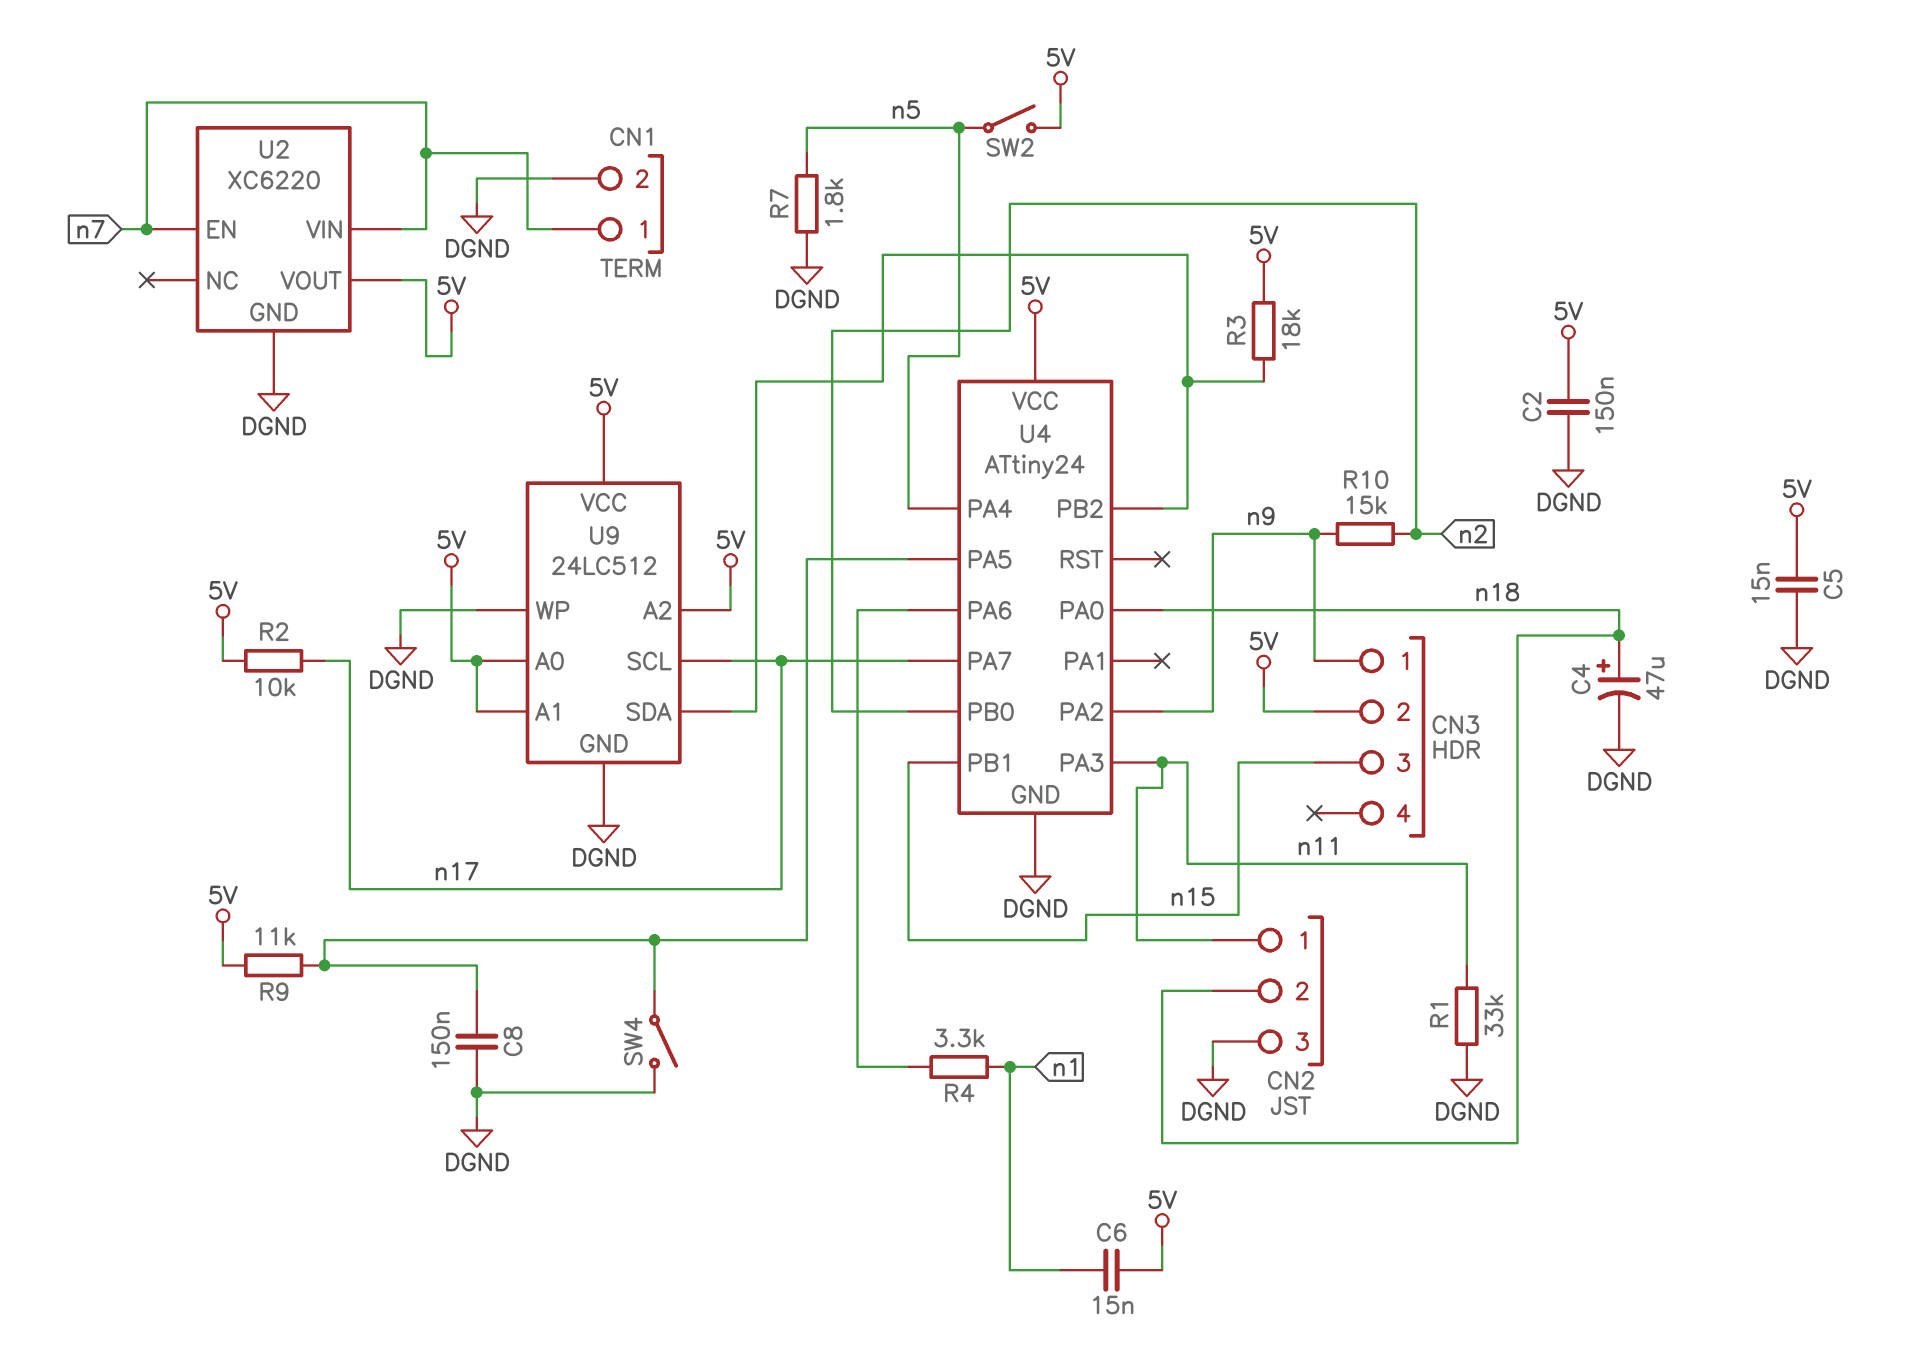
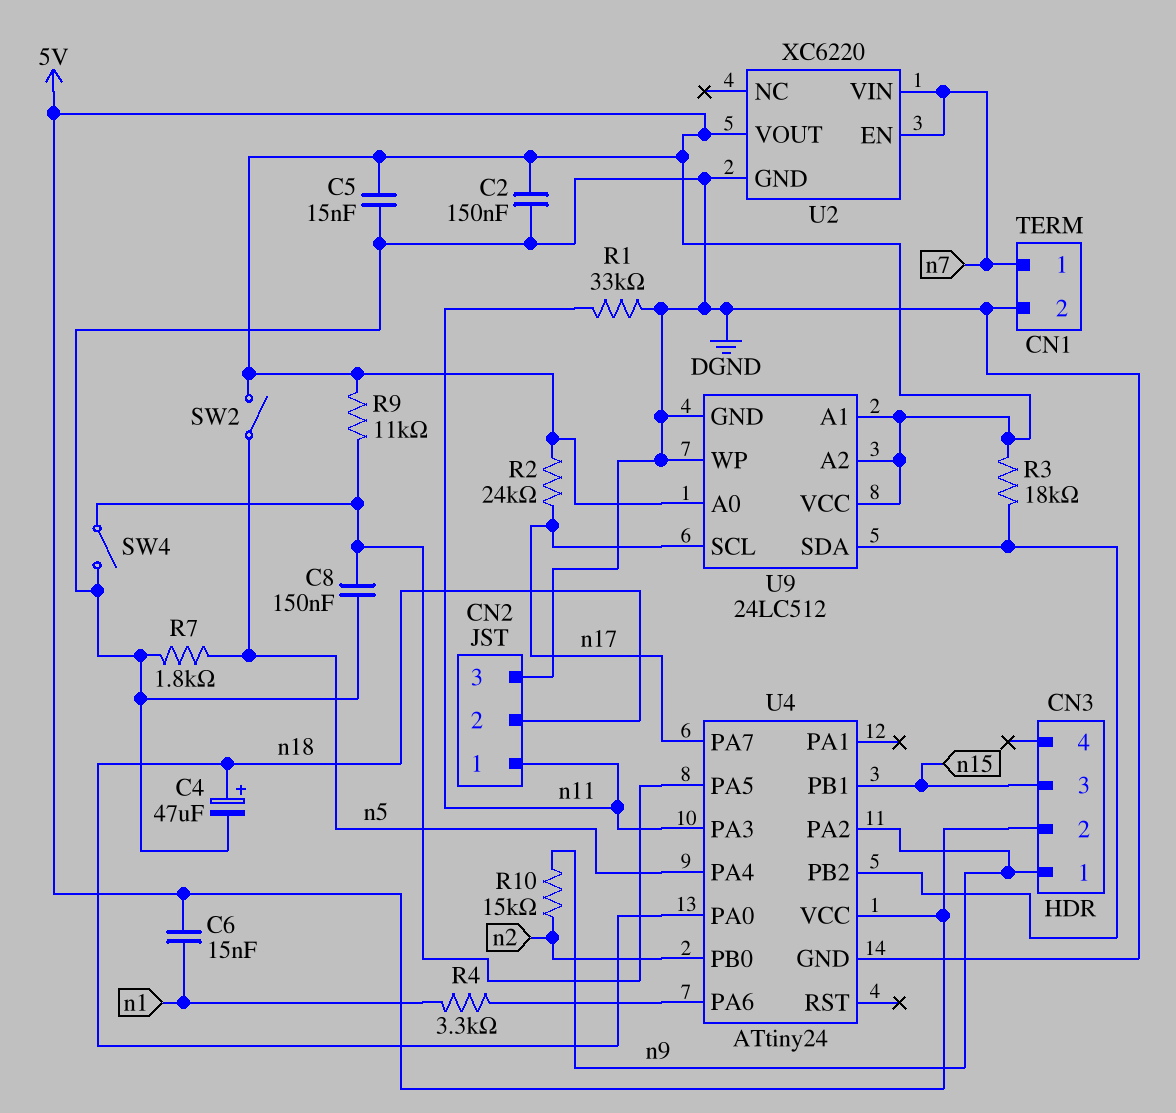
R2: 10k (5V, n17) -> 24k (5V, n17)

